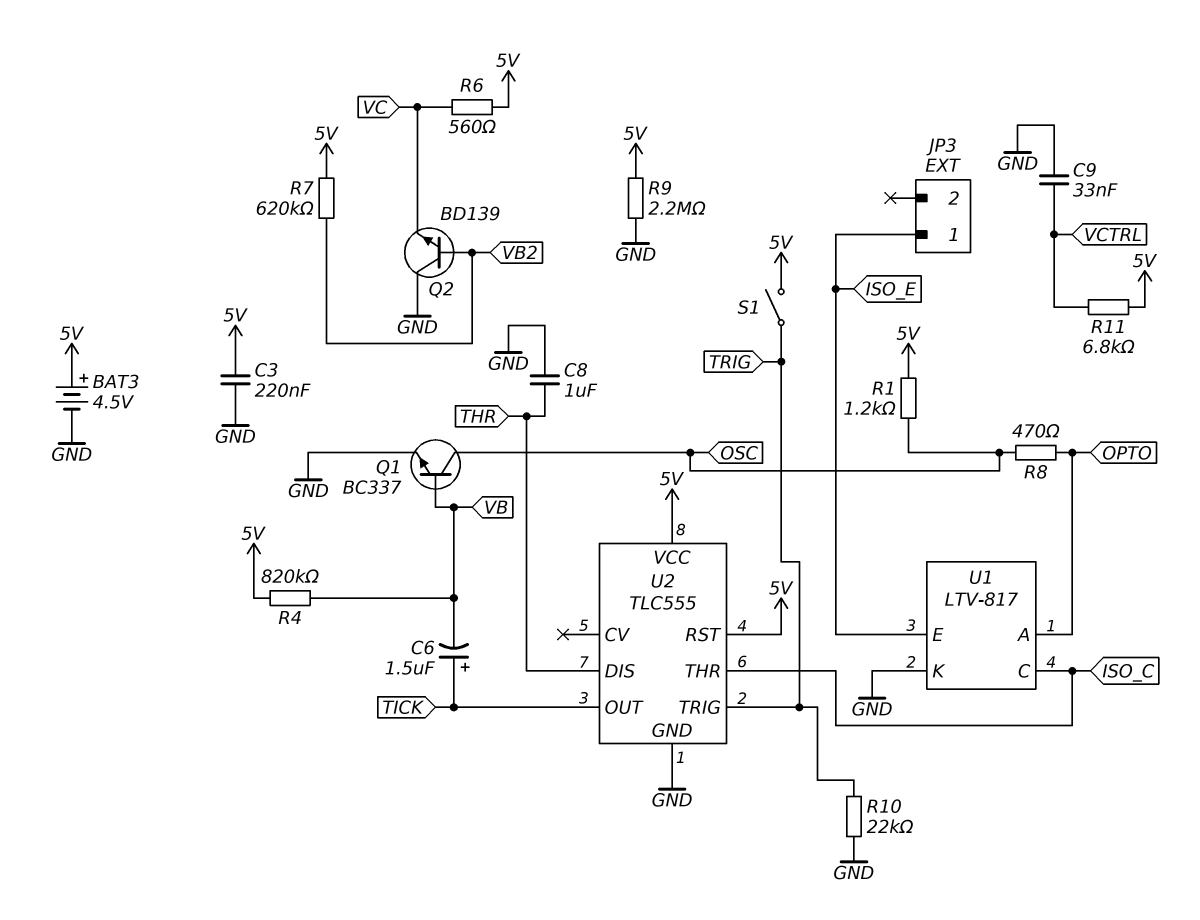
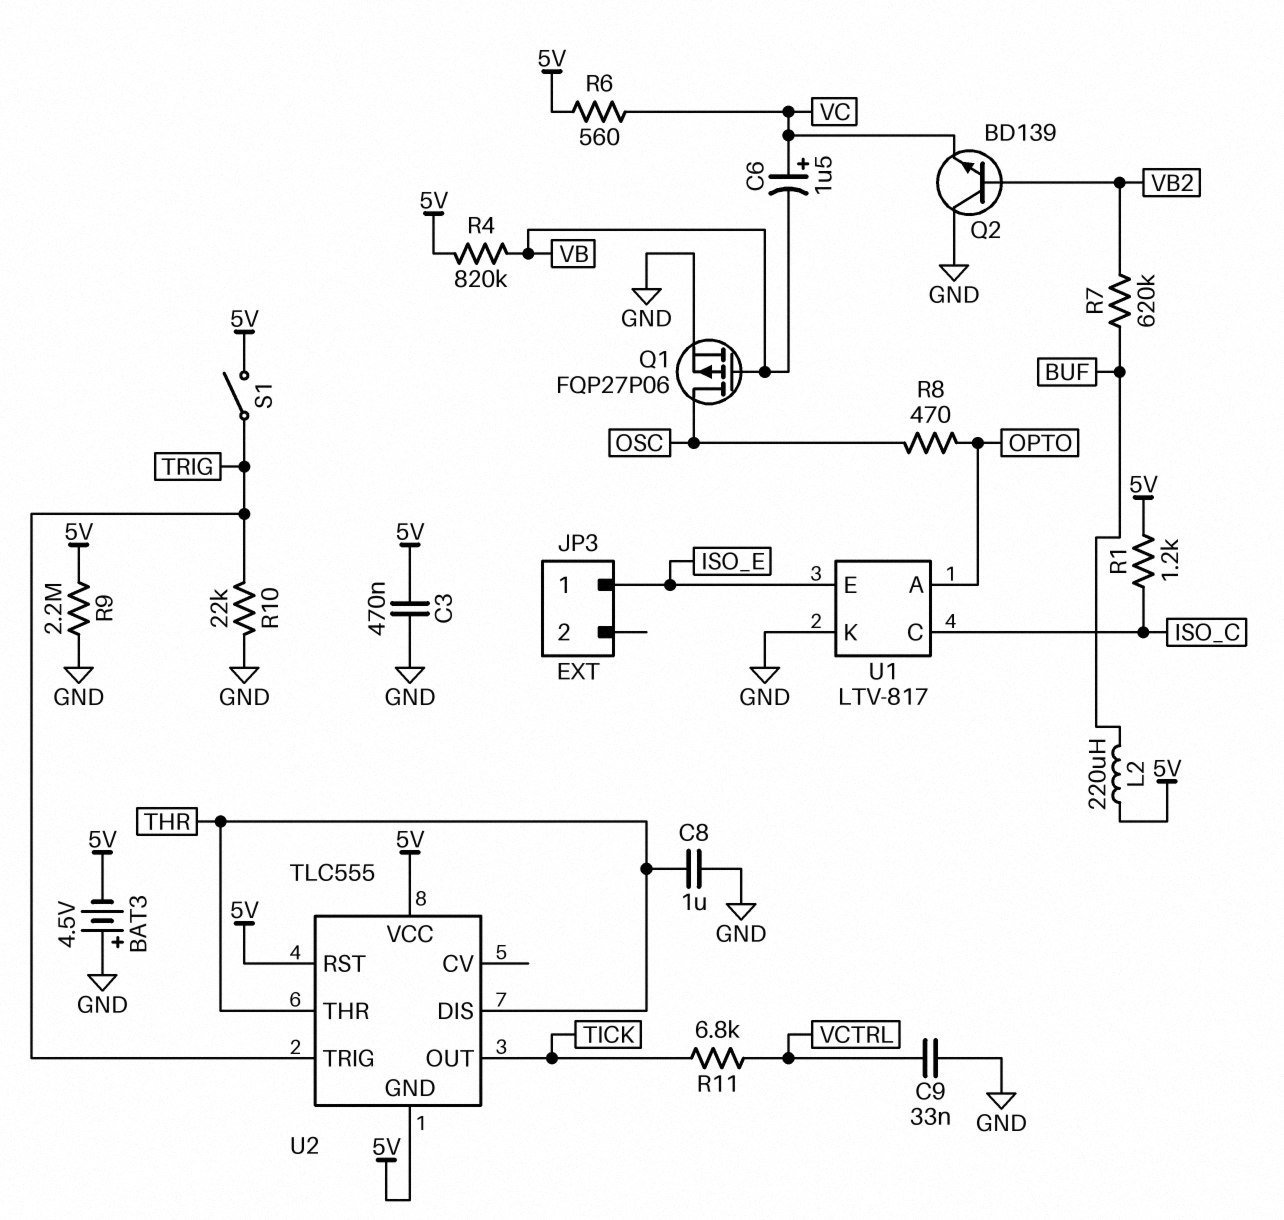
BAT3: 4.5V (plus 5V, minus GND) -> 4.5V (plus GND, minus 5V)
C3: 220nF (5V, GND) -> 470nF (5V, GND)
C6: 1.5uF (plus TICK, minus VB) -> 1.5uF (plus VC, minus VB)
L2: none -> 220uH (5V, BUF)
Q1: NPN BC337 (B VB, C OSC, E GND) -> PMOS FQP27P06 (G VB, D OSC, S GND)
R1: 1.2k (5V, OSC) -> 1.2k (5V, ISO_C)
R7: 620k (5V, VB2) -> 620k (BUF, VB2)
R11: 6.8k (5V, VCTRL) -> 6.8k (TICK, VCTRL)
U2 pin GND: GND -> 5V
U2 pin THR: ISO_C -> THR

